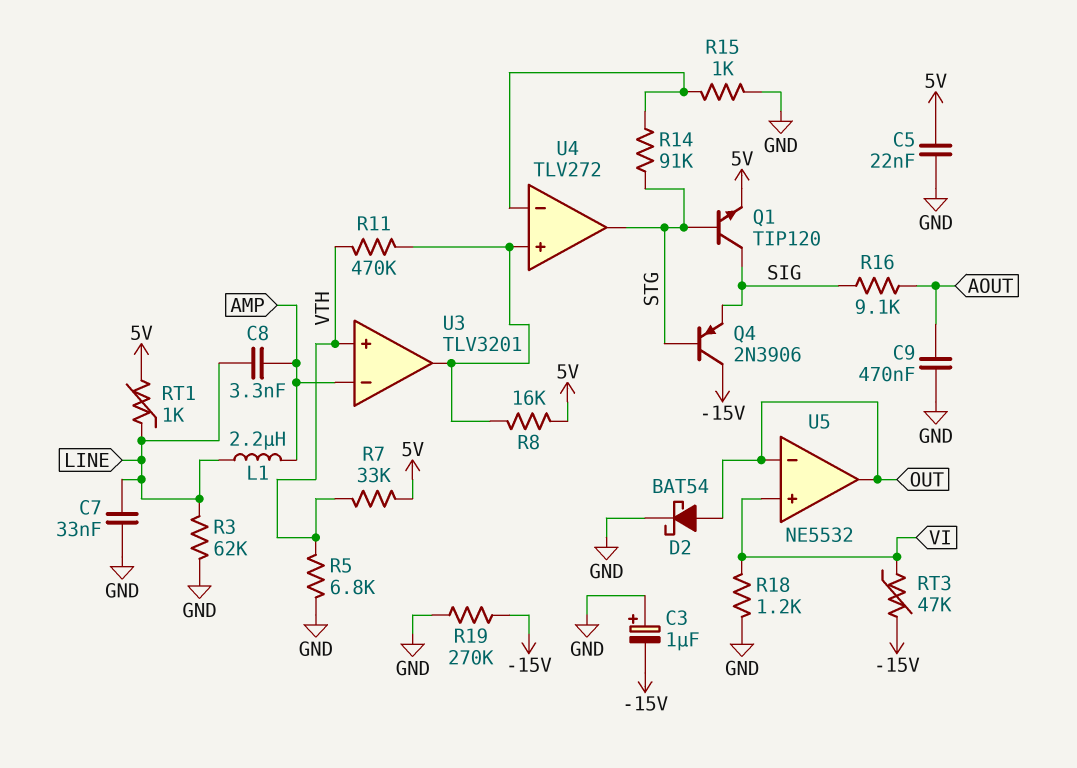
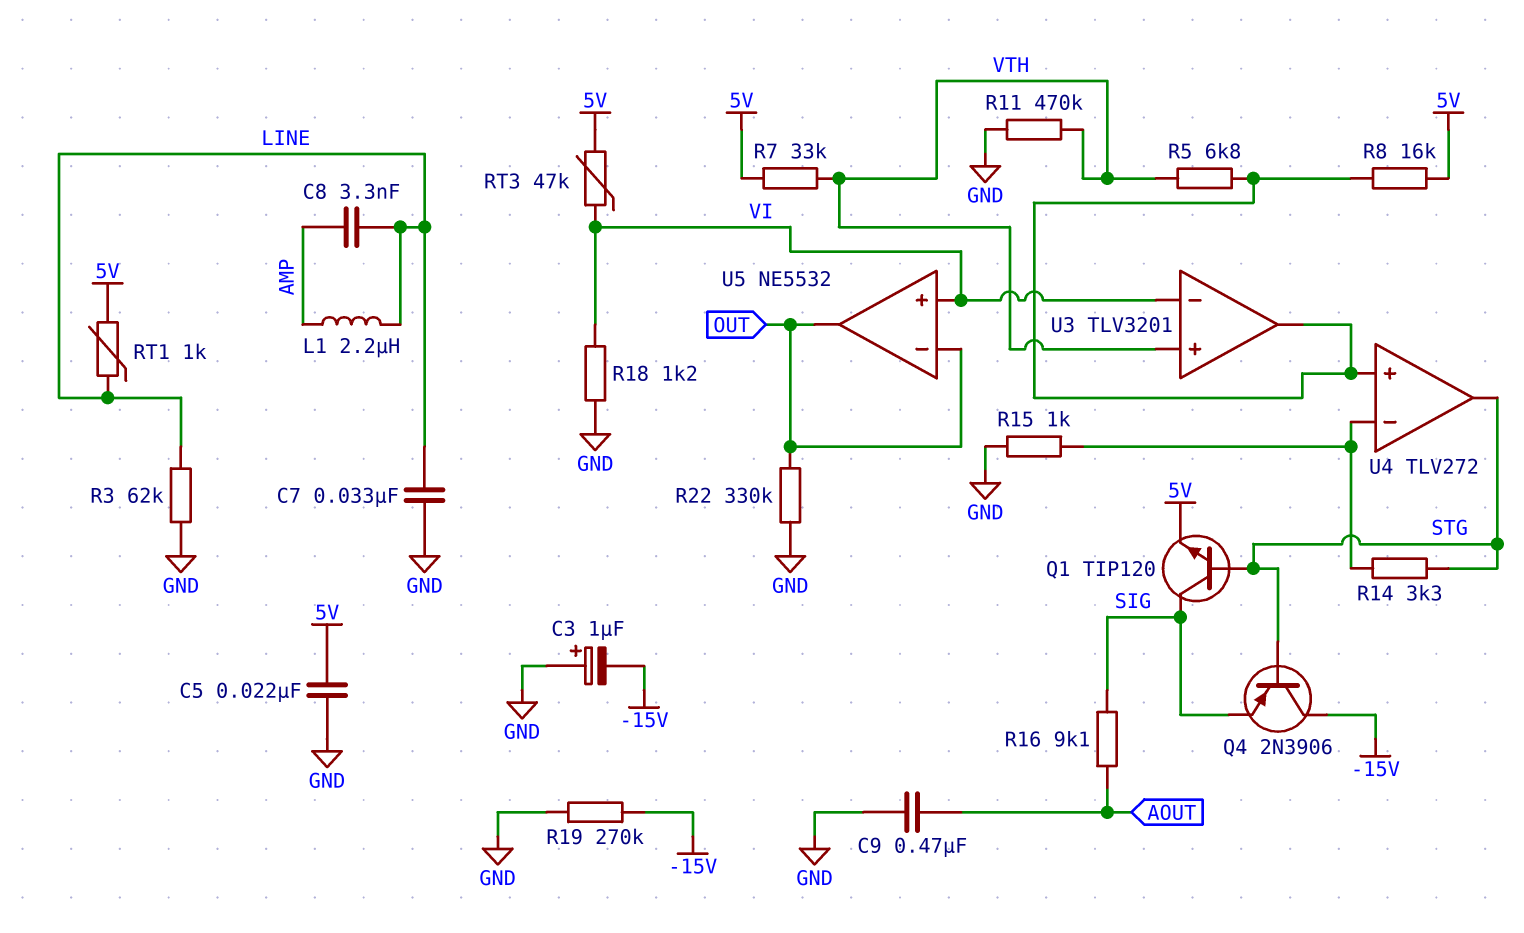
D2: schottky BAT54 (A OUT, K GND) -> none
R5: 6.8k (GND, VTH) -> 6.8k (U3/out, VTH)
R11: 470k (U3/out, VTH) -> 470k (GND, VTH)
R14: 91k (STG, U4/in-) -> 3.3k (STG, U4/in-)
R22: none -> 330k (GND, OUT)
RT3: 47k (-15V, VI) -> 47k (5V, VI)
U3 pin in-: AMP -> VI

